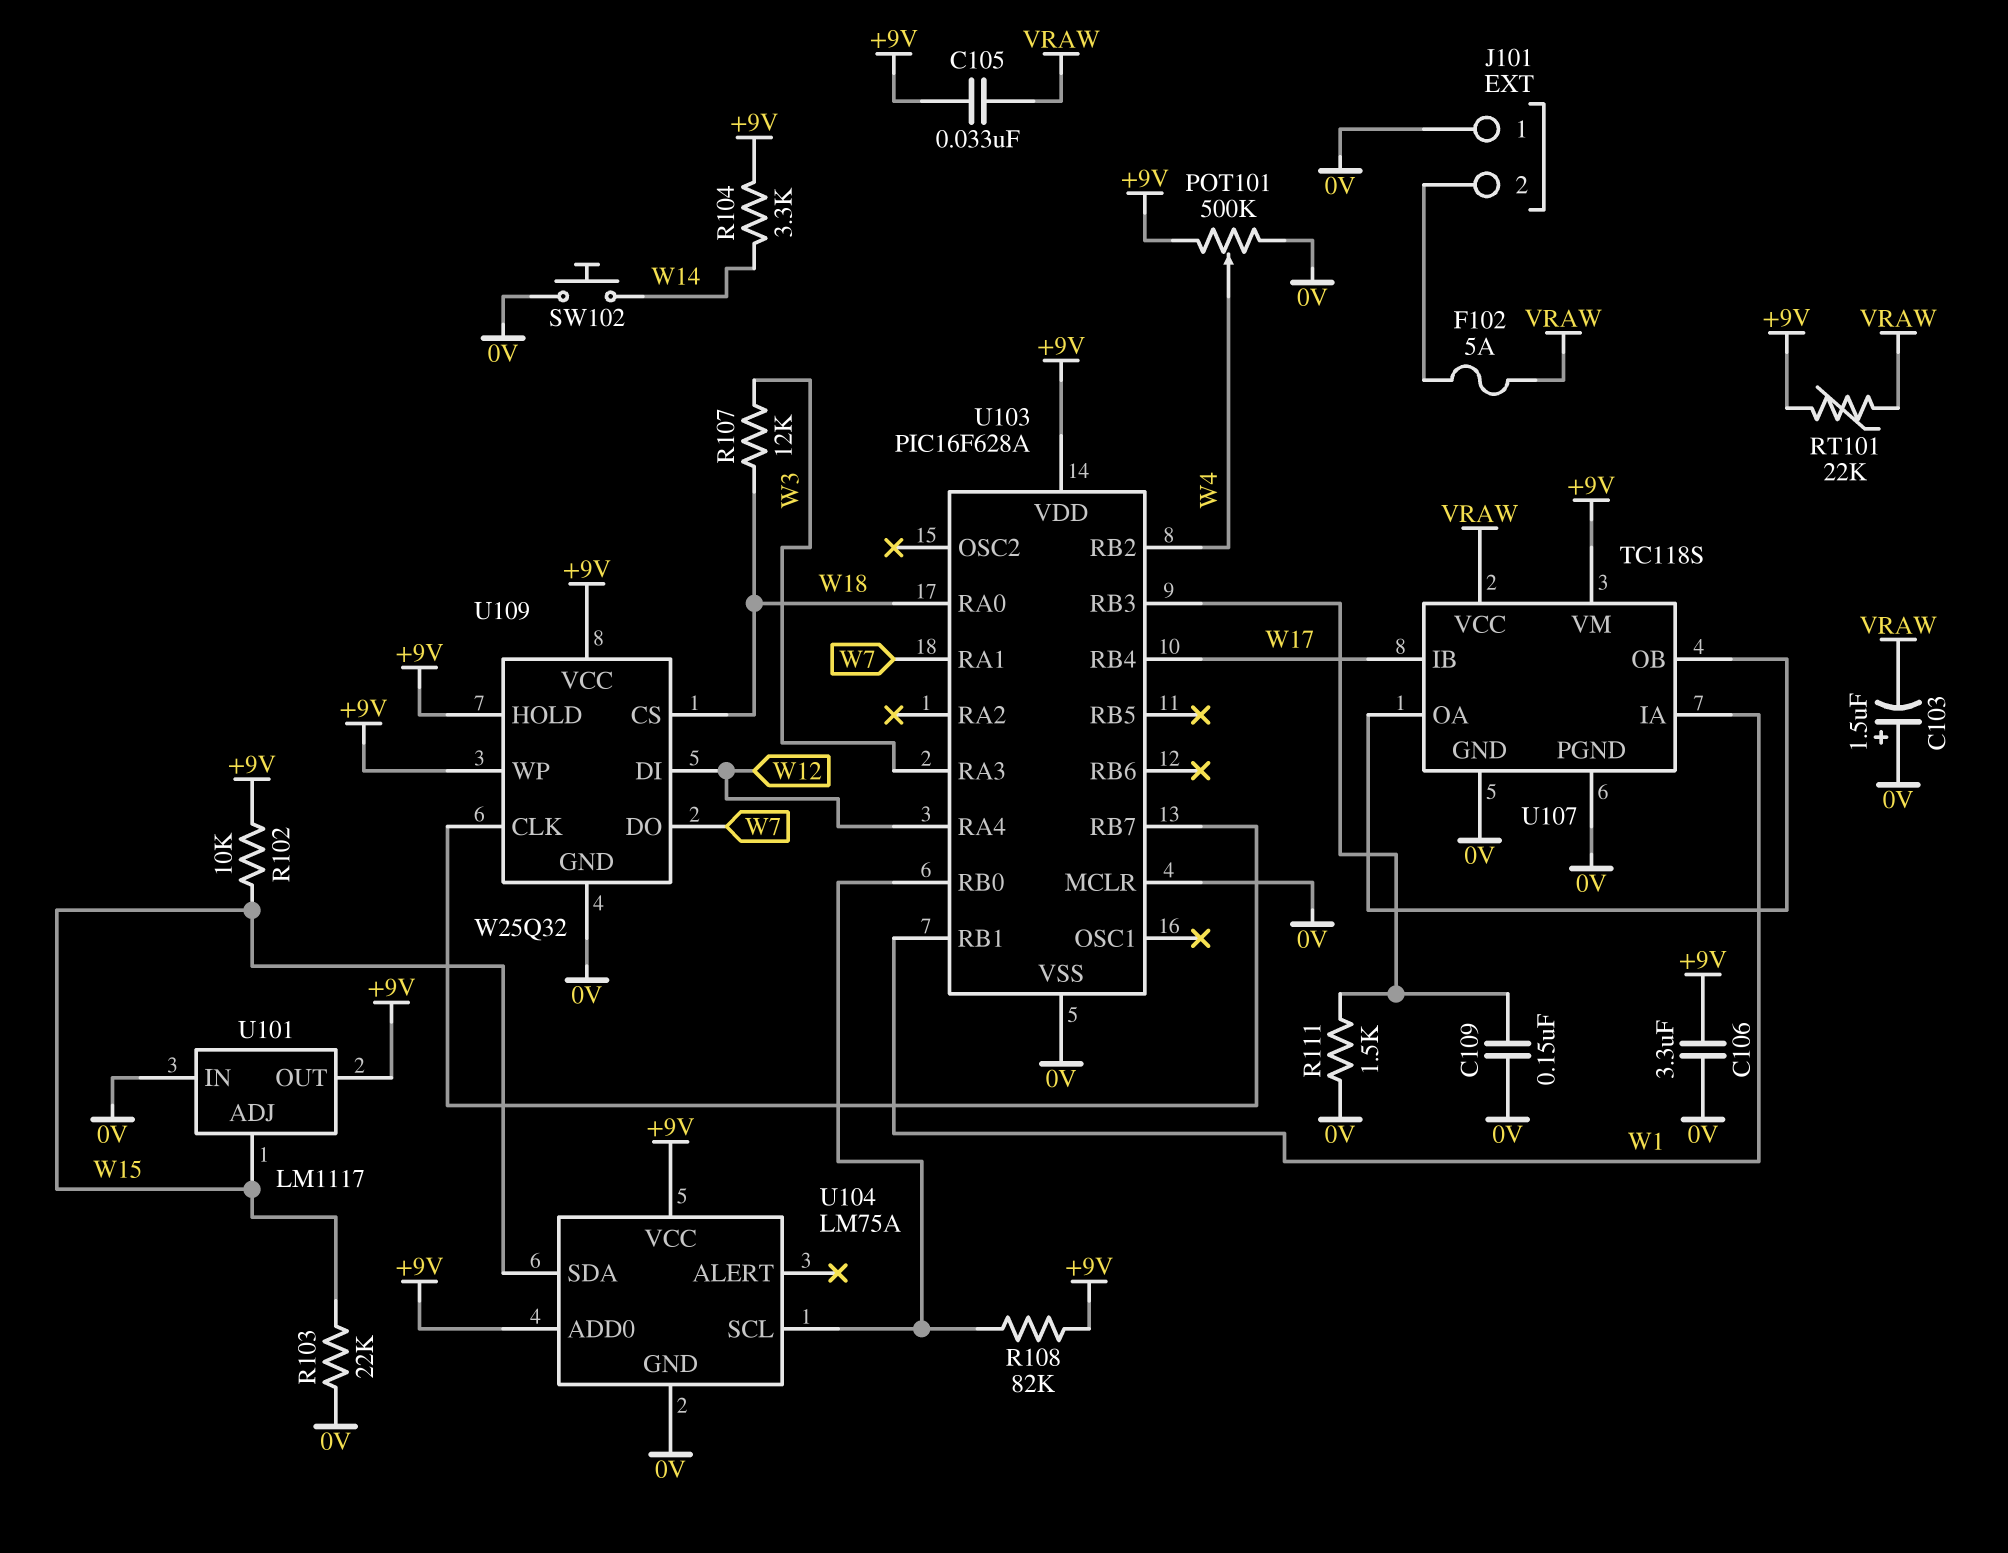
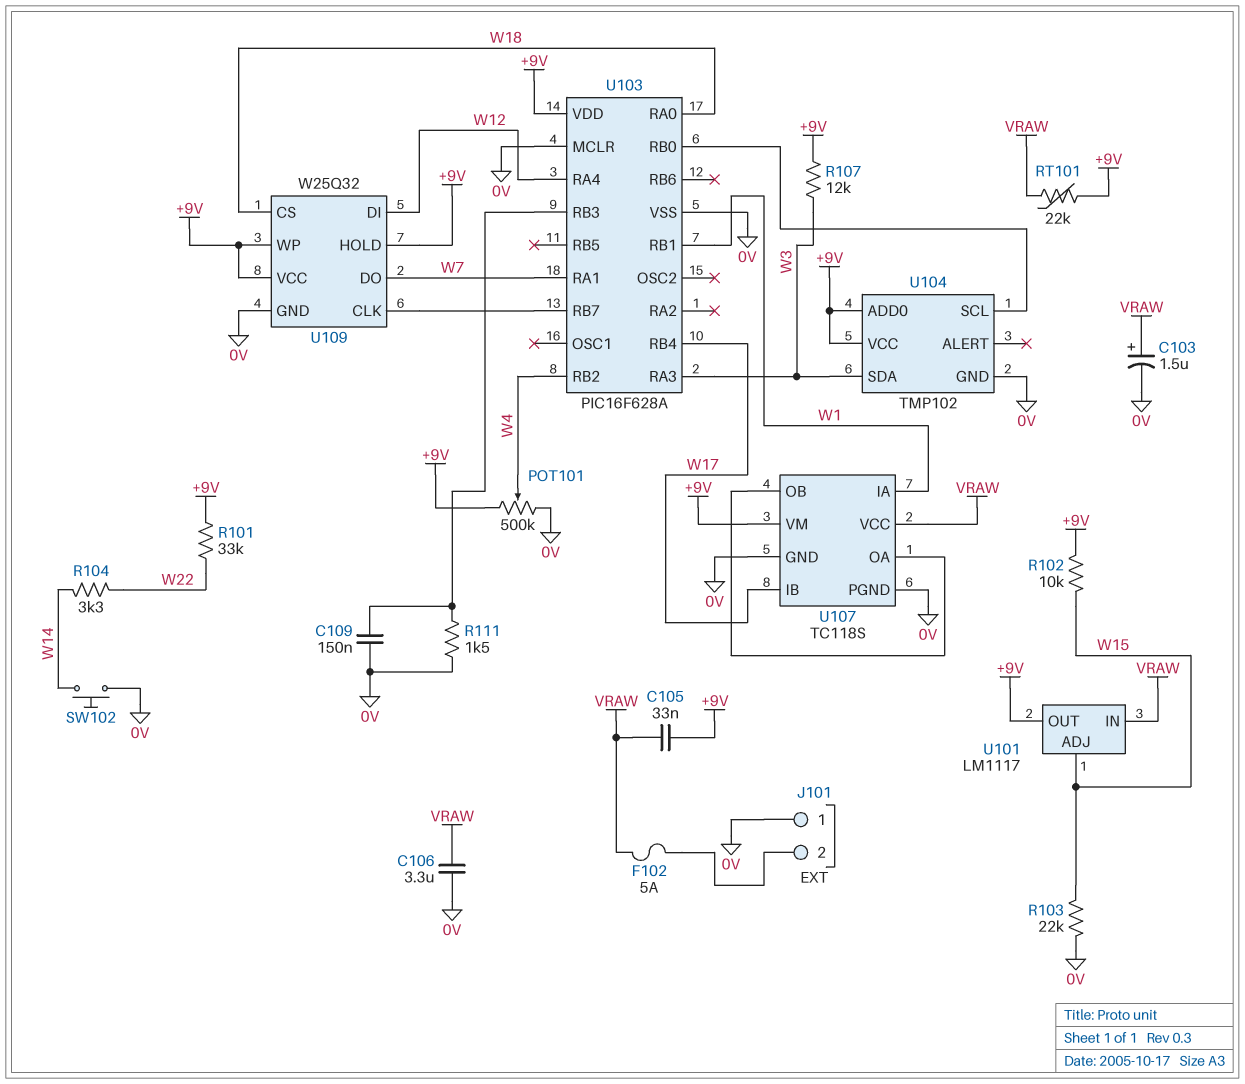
C103: 1.5uF (plus 0V, minus VRAW) -> 1.5uF (plus VRAW, minus 0V)
C106: 3.3uF (+9V, 0V) -> 3.3uF (0V, VRAW)
R101: none -> 33k (+9V, W22)
R104: 3.3k (+9V, W14) -> 3.3k (W14, W22)
R107: 12k (W3, W18) -> 12k (+9V, W3)
R108: 82k (+9V, U103/RB0) -> none
U101 pin IN: 0V -> VRAW
U104: LM75A -> TMP102
U104 pin SDA: W15 -> W3

